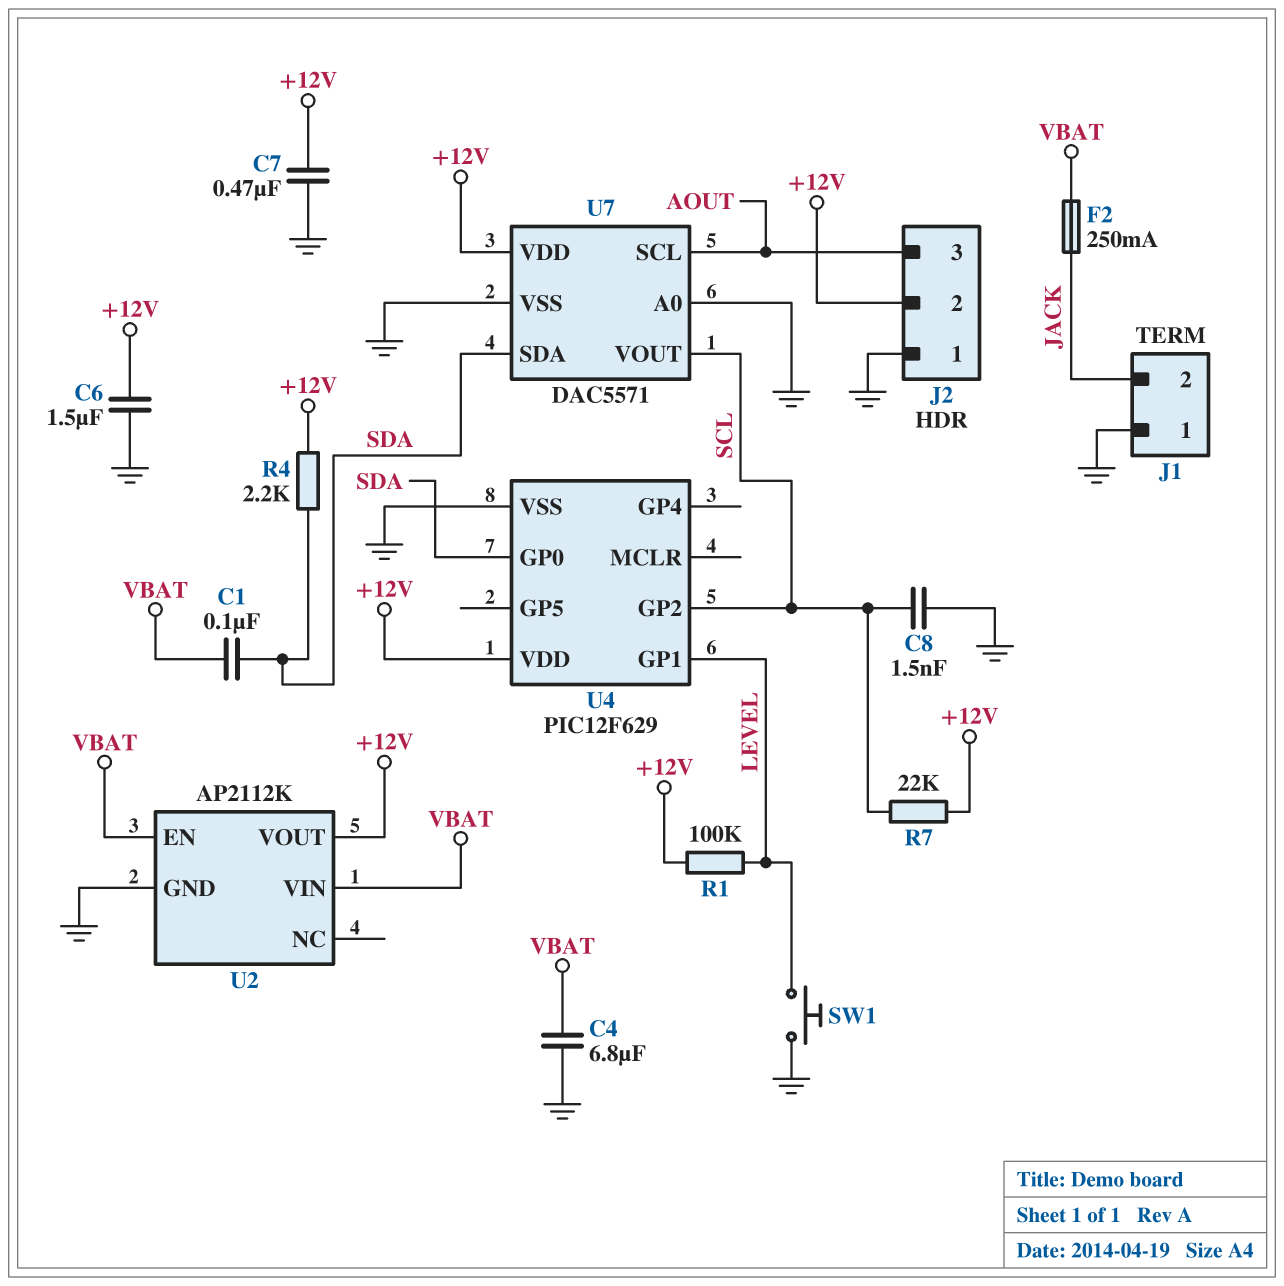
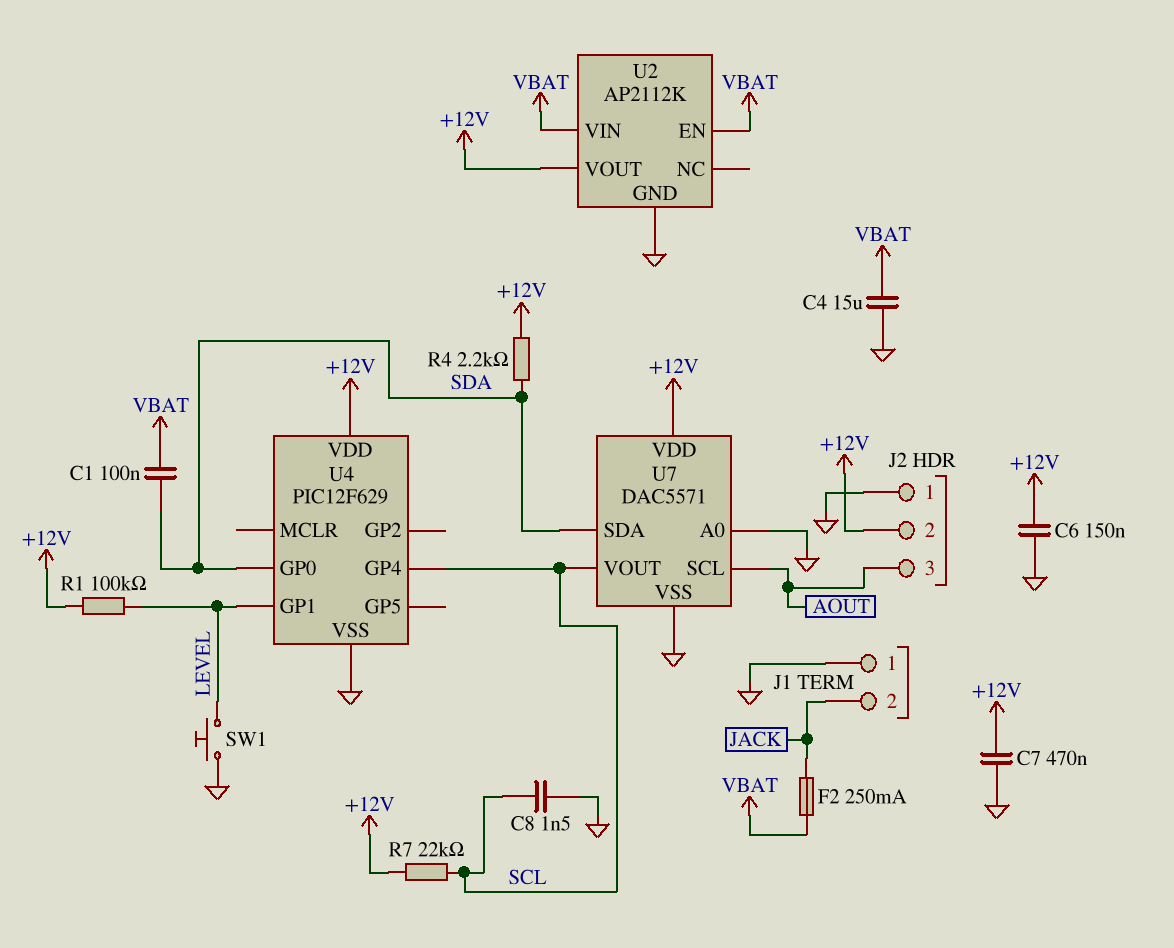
C4: 6.8uF (GND, VBAT) -> 15uF (GND, VBAT)
C6: 1.5uF (+12V, GND) -> 150nF (+12V, GND)
U4 pin GP2: SCL -> none
U4 pin GP4: none -> SCL

